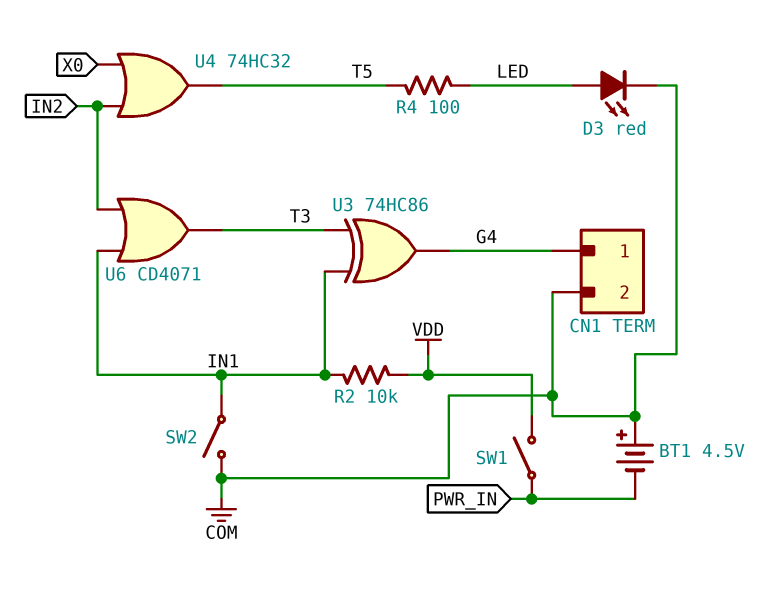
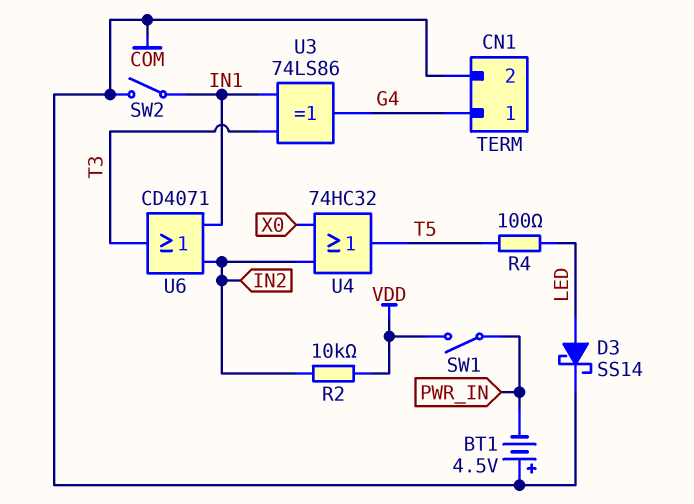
D3: LED red (A LED, K COM) -> schottky SS14 (A LED, K COM)
R2: 10k (IN1, VDD) -> 10k (IN2, VDD)
U3: XOR 74HC86 (in IN1, in T3, out G4) -> XOR 74LS86 (in IN1, in T3, out G4)

